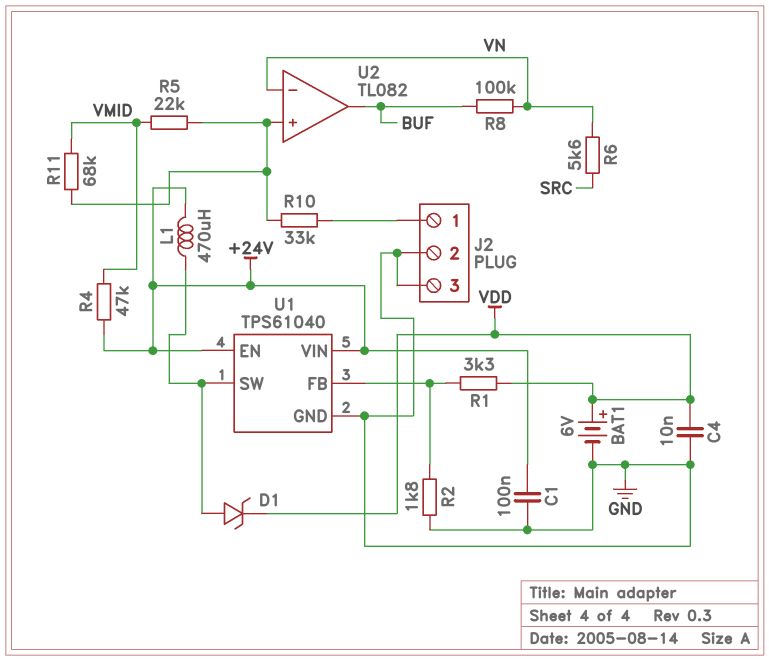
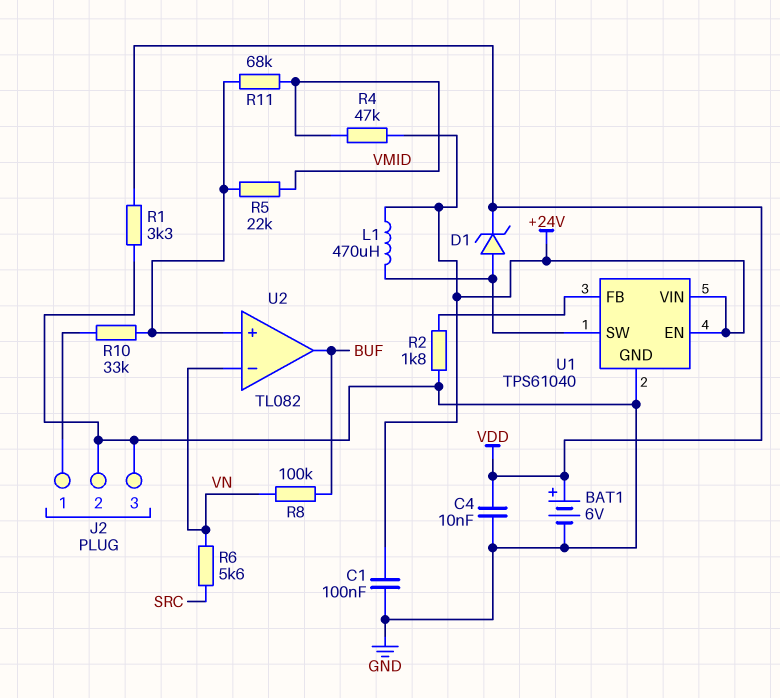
R1: 3.3k (U1/FB, VDD) -> 3.3k (GND, VDD)

